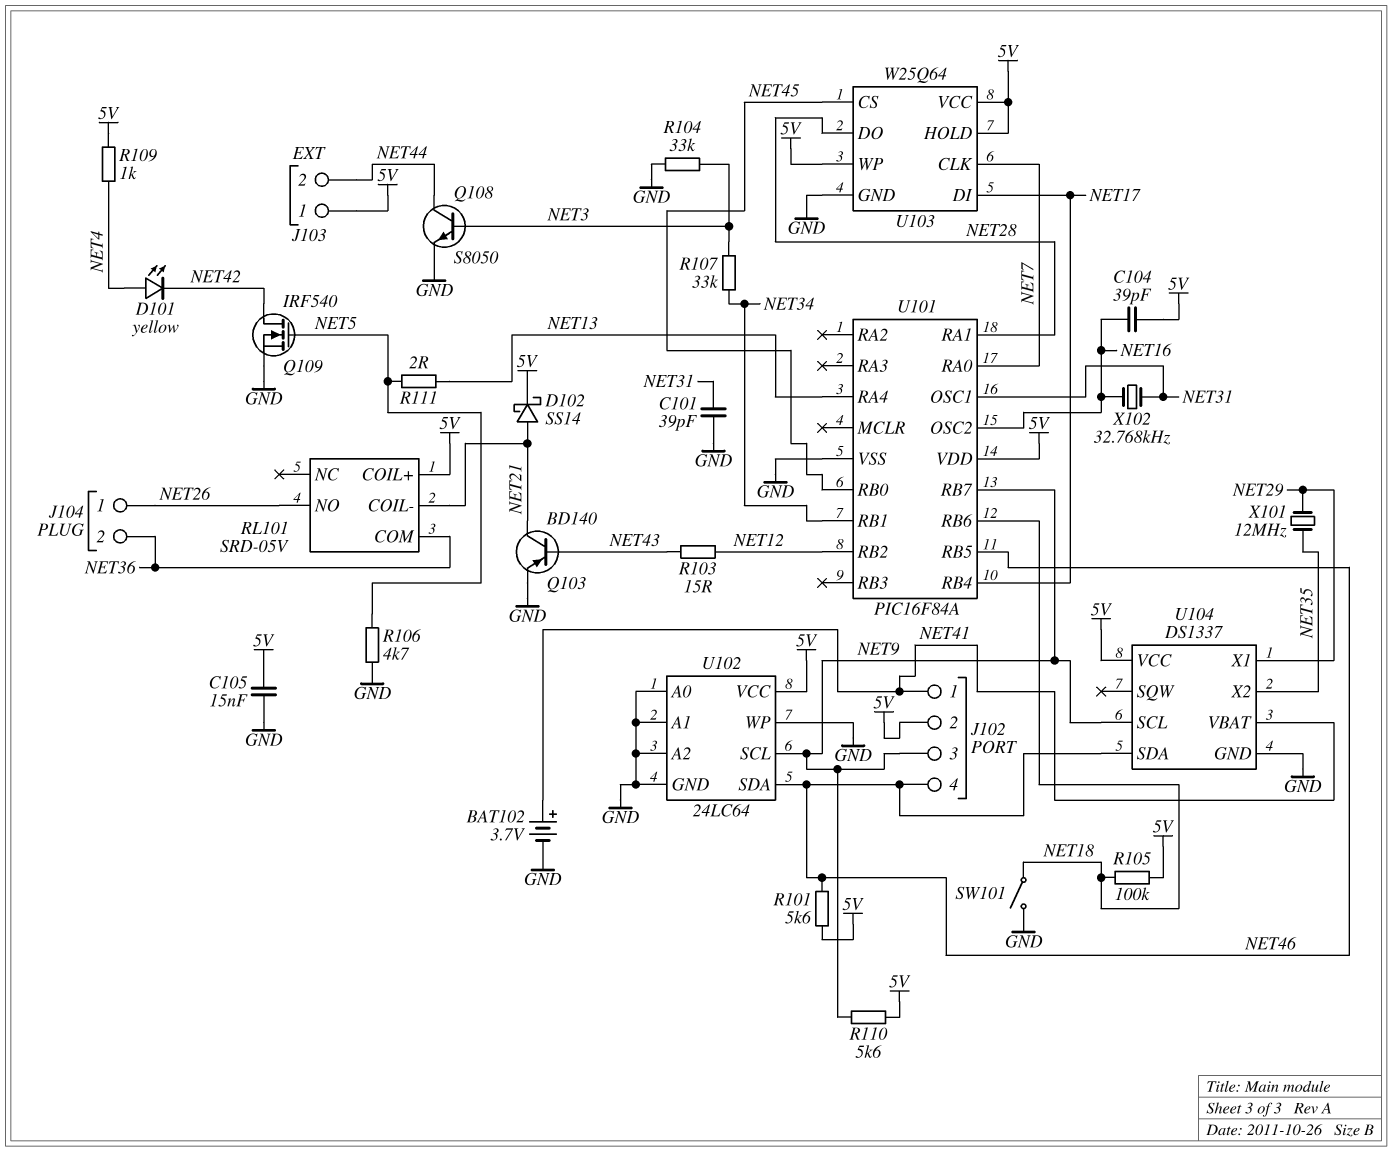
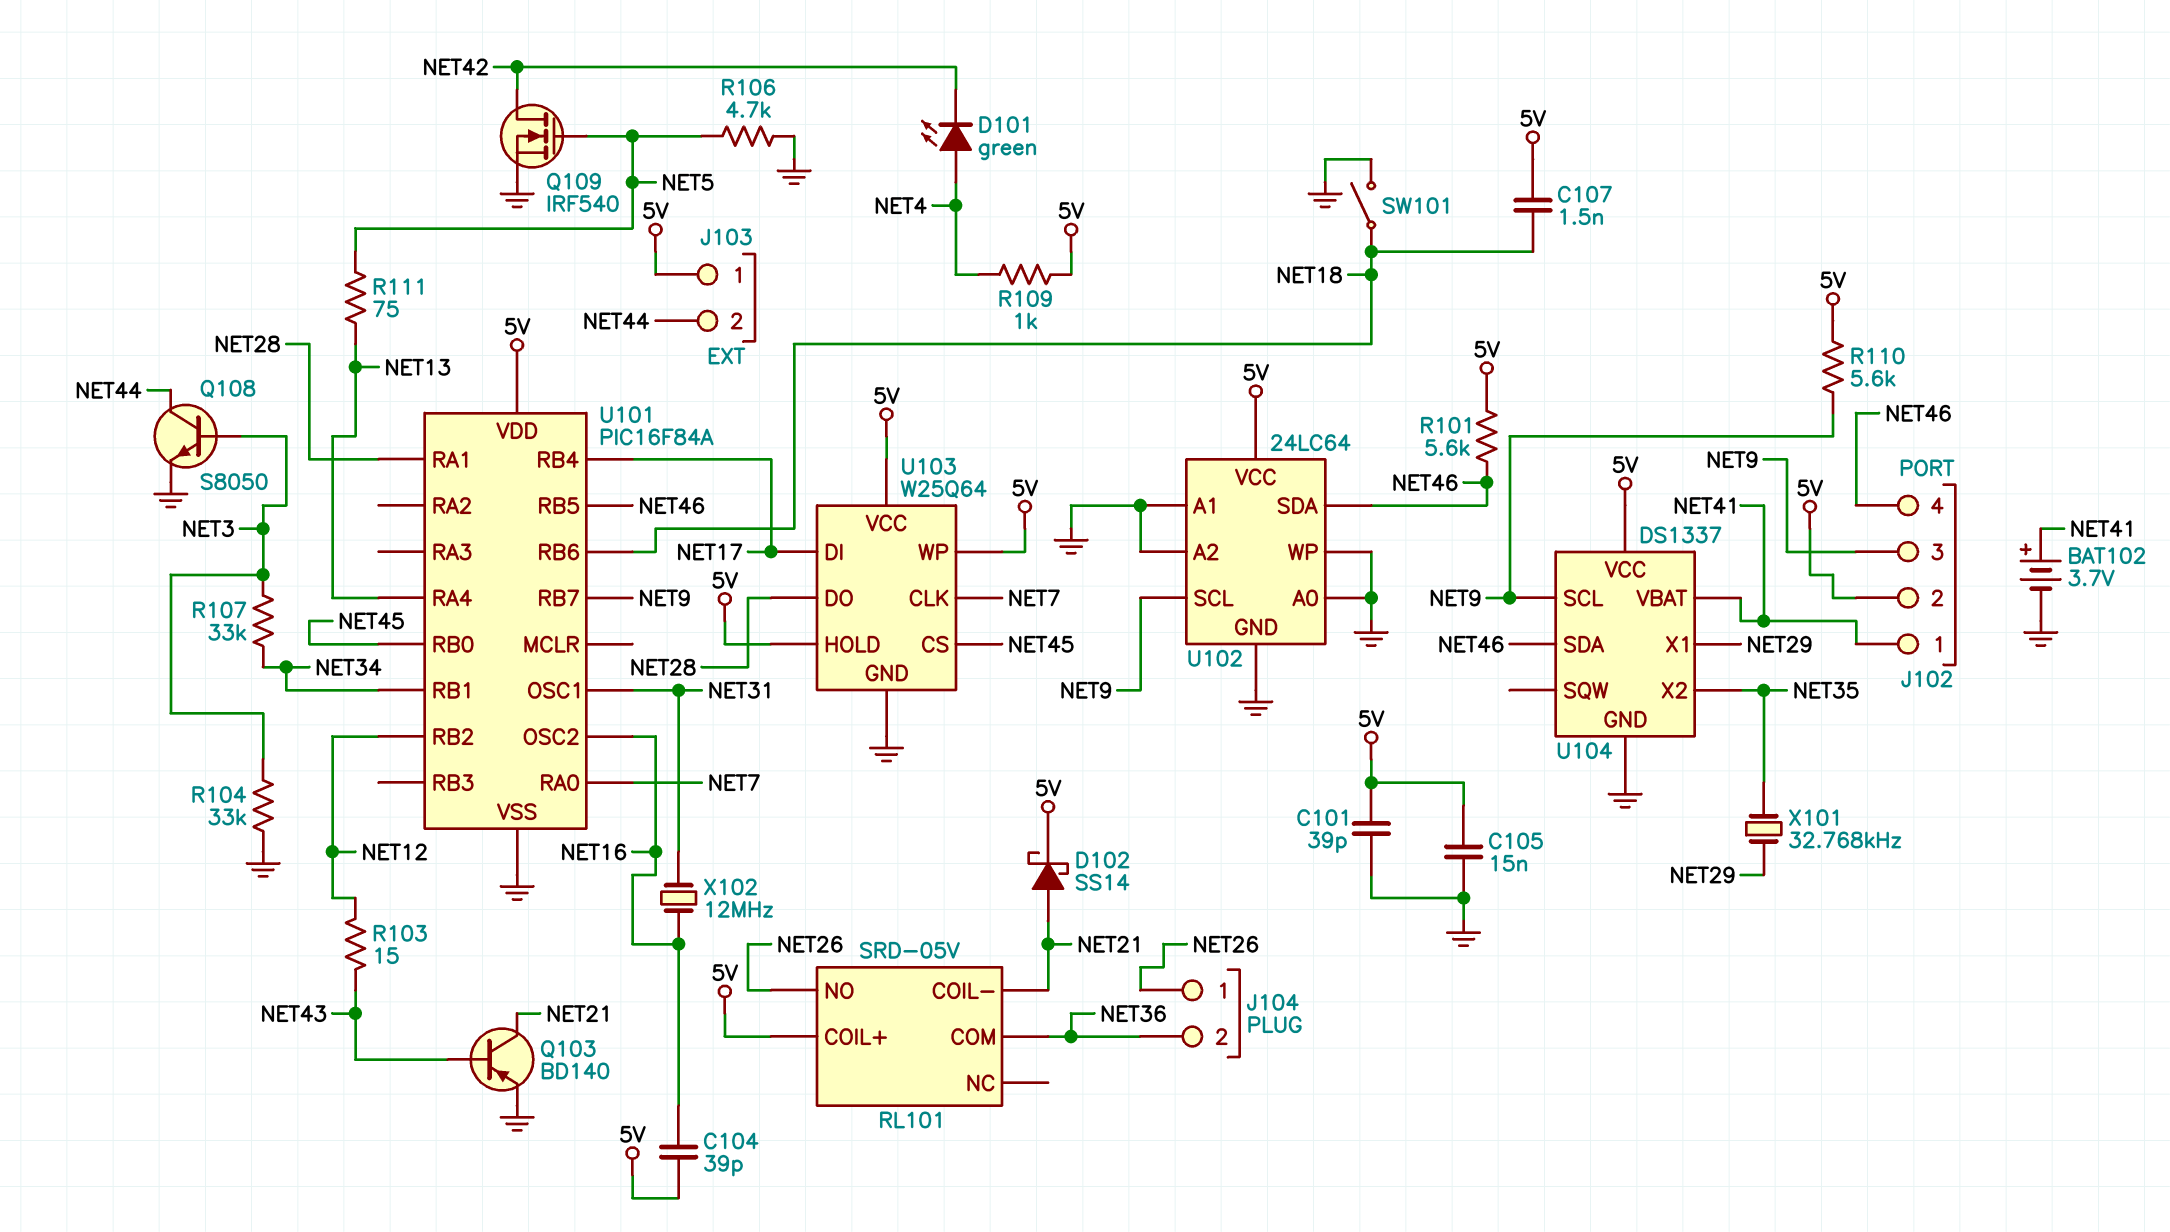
C101: 39pF (GND, NET31) -> 39pF (5V, GND)
C107: none -> 1.5nF (5V, NET18)
D101: LED yellow (A NET4, K NET42) -> LED green (A NET4, K NET42)
R105: 100k (5V, NET18) -> none
R111: 2 (NET5, NET13) -> 75 (NET5, NET13)
X101: 12MHz (NET29, NET35) -> 32.768kHz (NET29, NET35)
X102: 32.768kHz (NET16, NET31) -> 12MHz (NET16, NET31)

